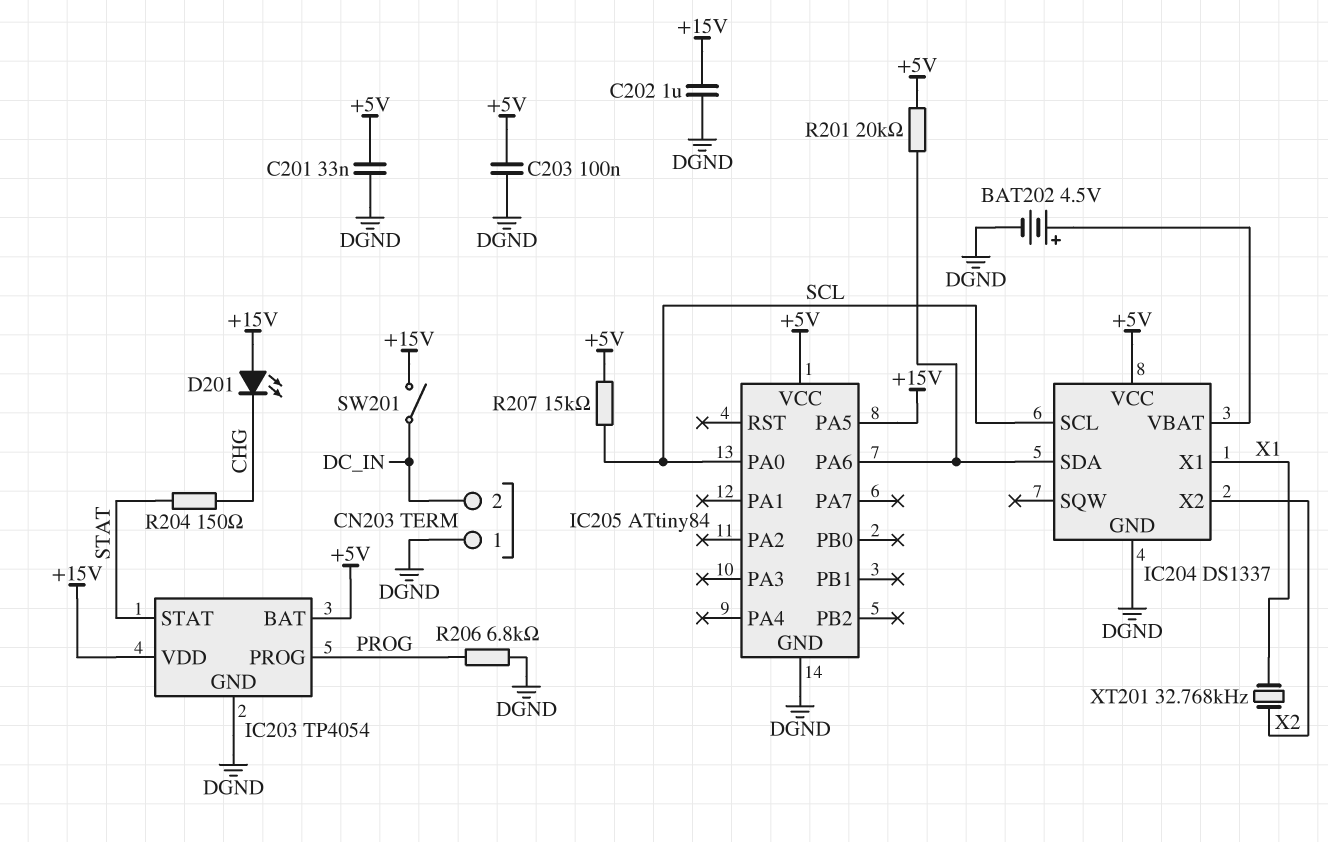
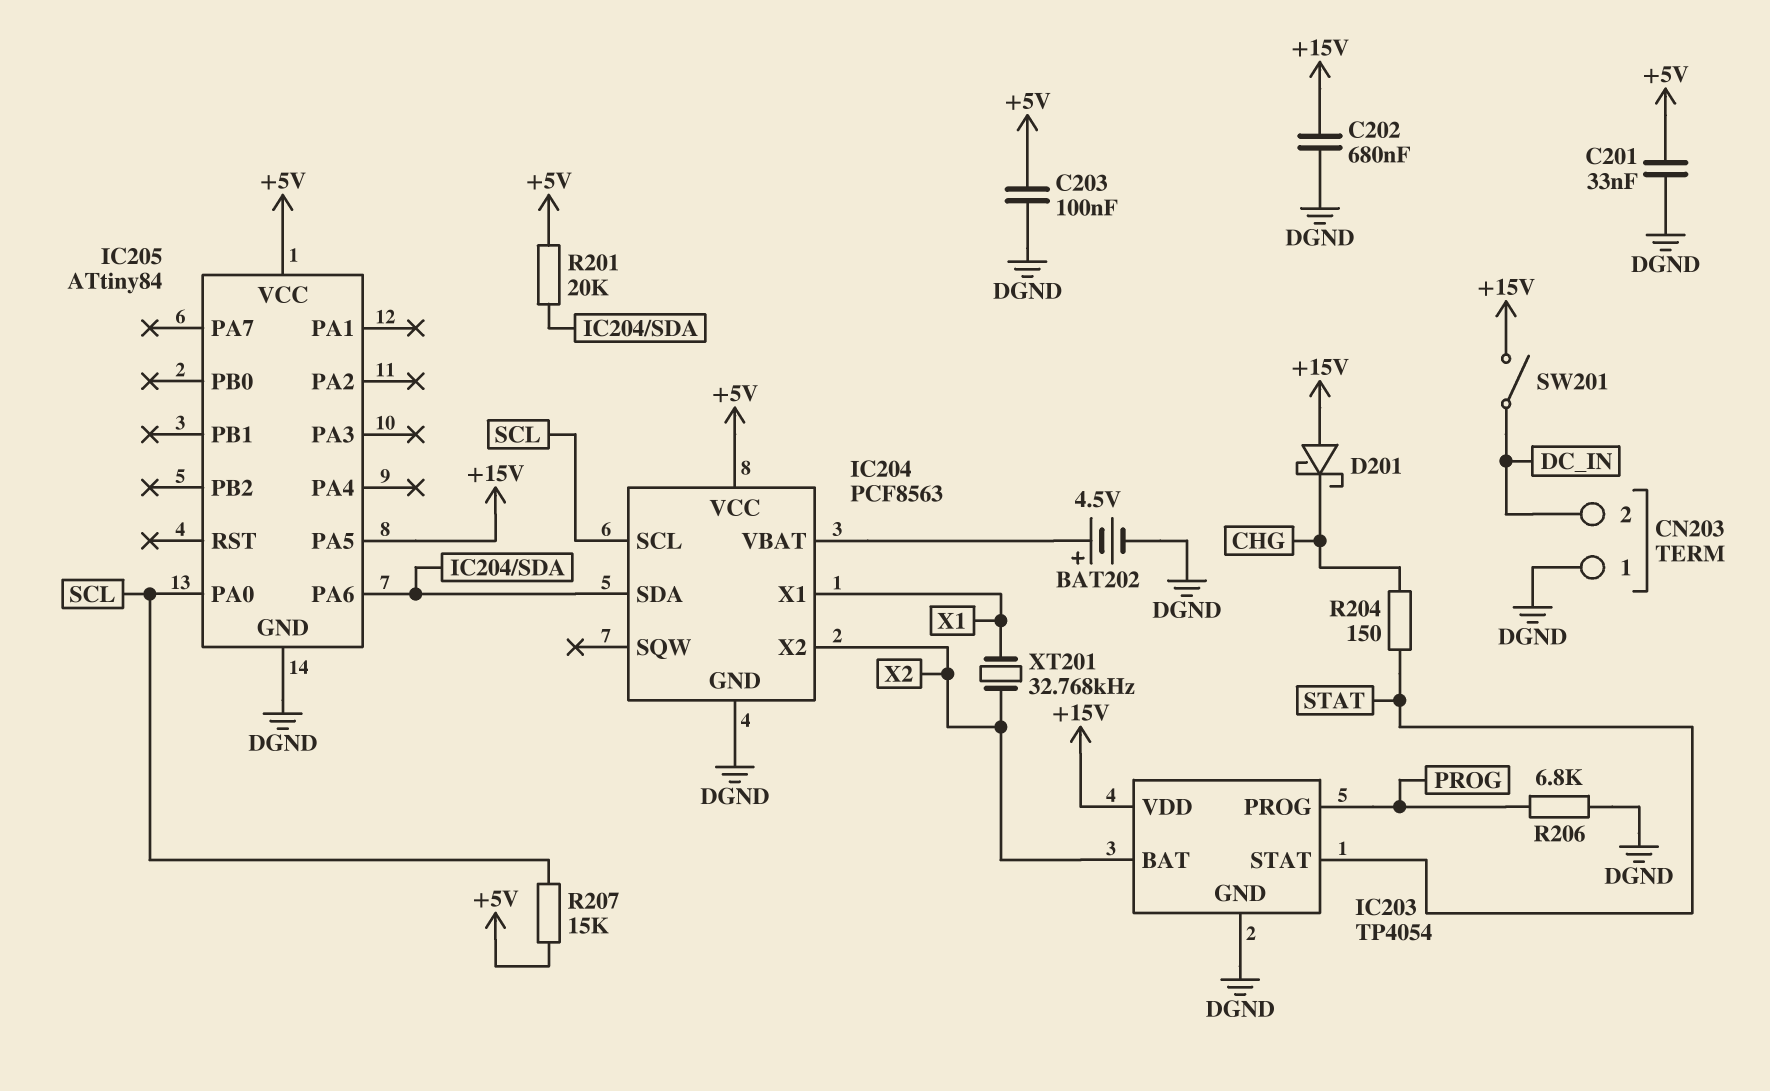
C202: 1uF (+15V, DGND) -> 680nF (+15V, DGND)
D201: LED (A +15V, K CHG) -> schottky (A +15V, K CHG)
IC203 pin BAT: +5V -> X2
IC204: DS1337 -> PCF8563

